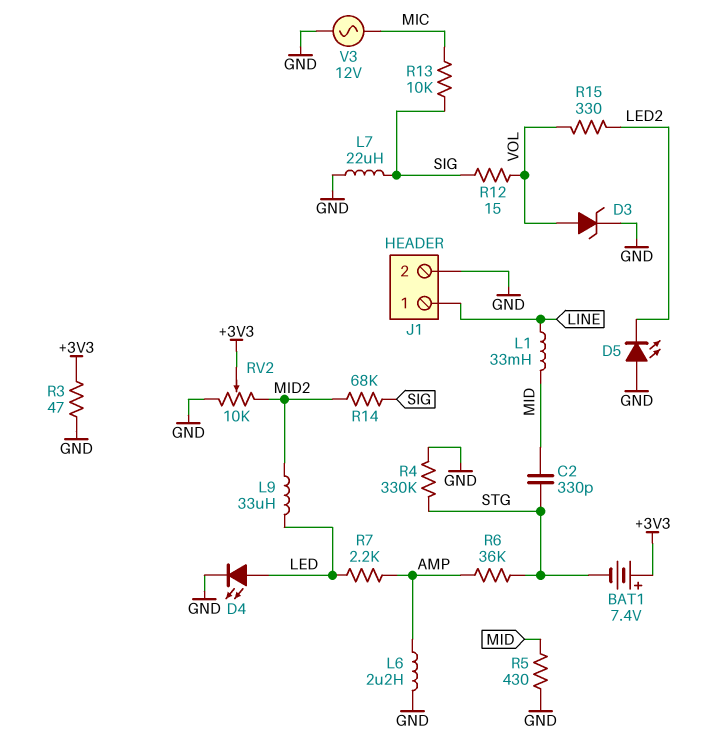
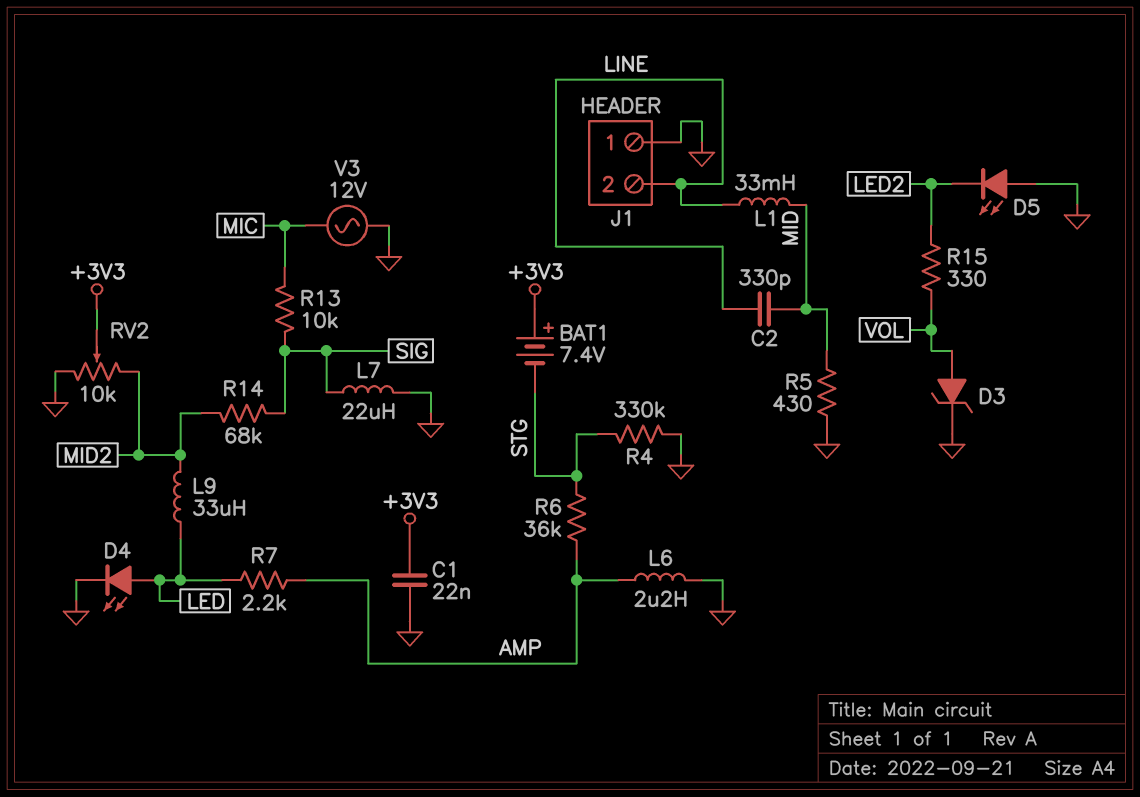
C1: none -> 22nF (+3V3, GND)
C2: 330pF (MID, STG) -> 330pF (LINE, MID)
J1 pin 1: LINE -> GND
J1 pin 2: GND -> LINE
R3: 47 (+3V3, GND) -> none
R12: 15 (SIG, VOL) -> none

